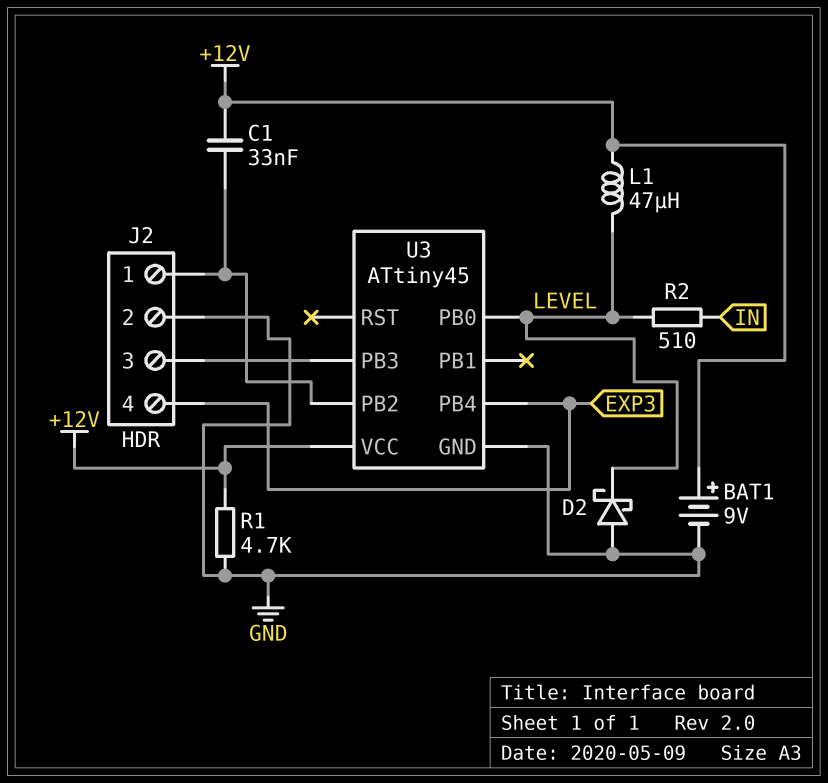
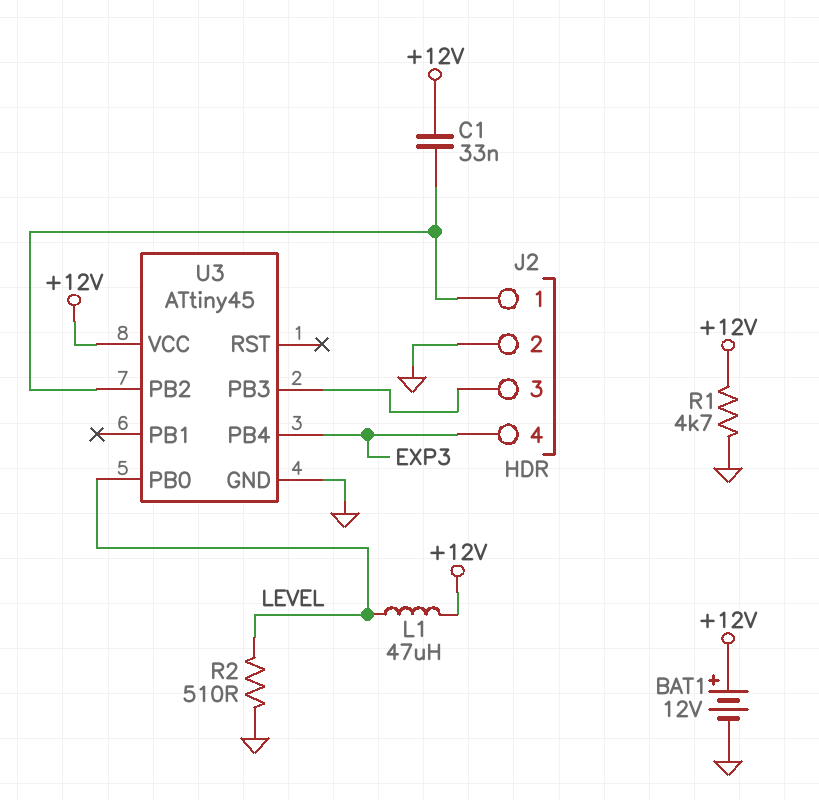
BAT1: 9V (plus +12V, minus GND) -> 12V (plus +12V, minus GND)
D2: schottky (A GND, K LEVEL) -> none
R2: 510 (IN, LEVEL) -> 510 (GND, LEVEL)

